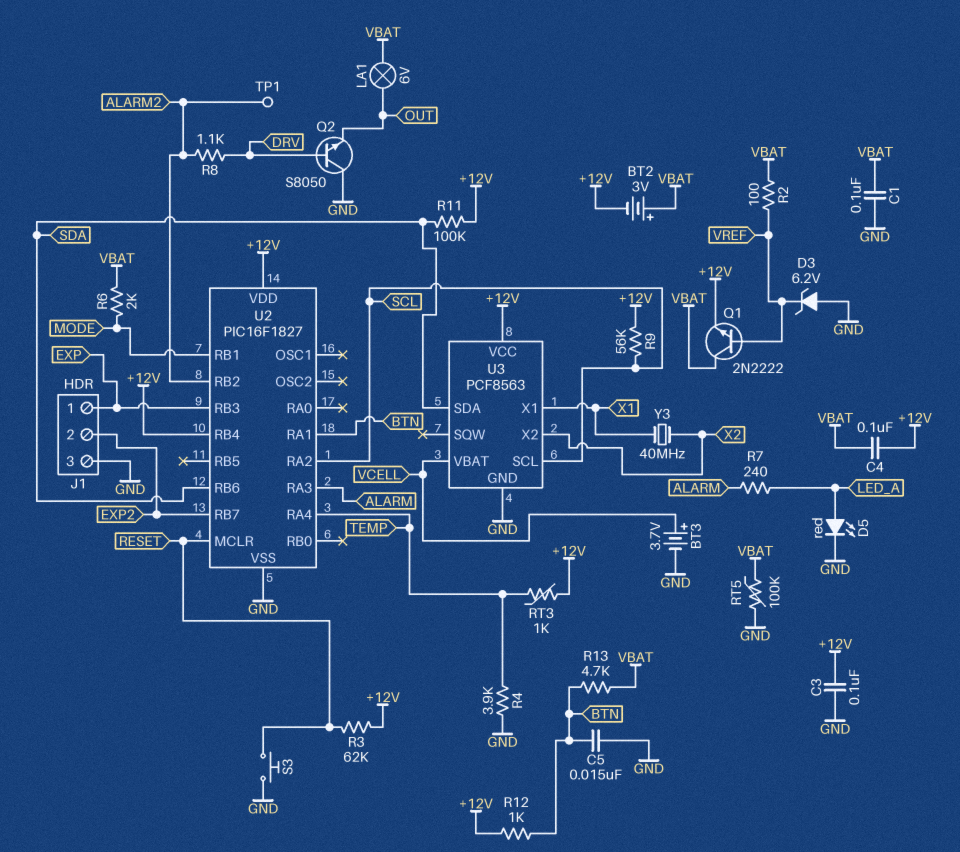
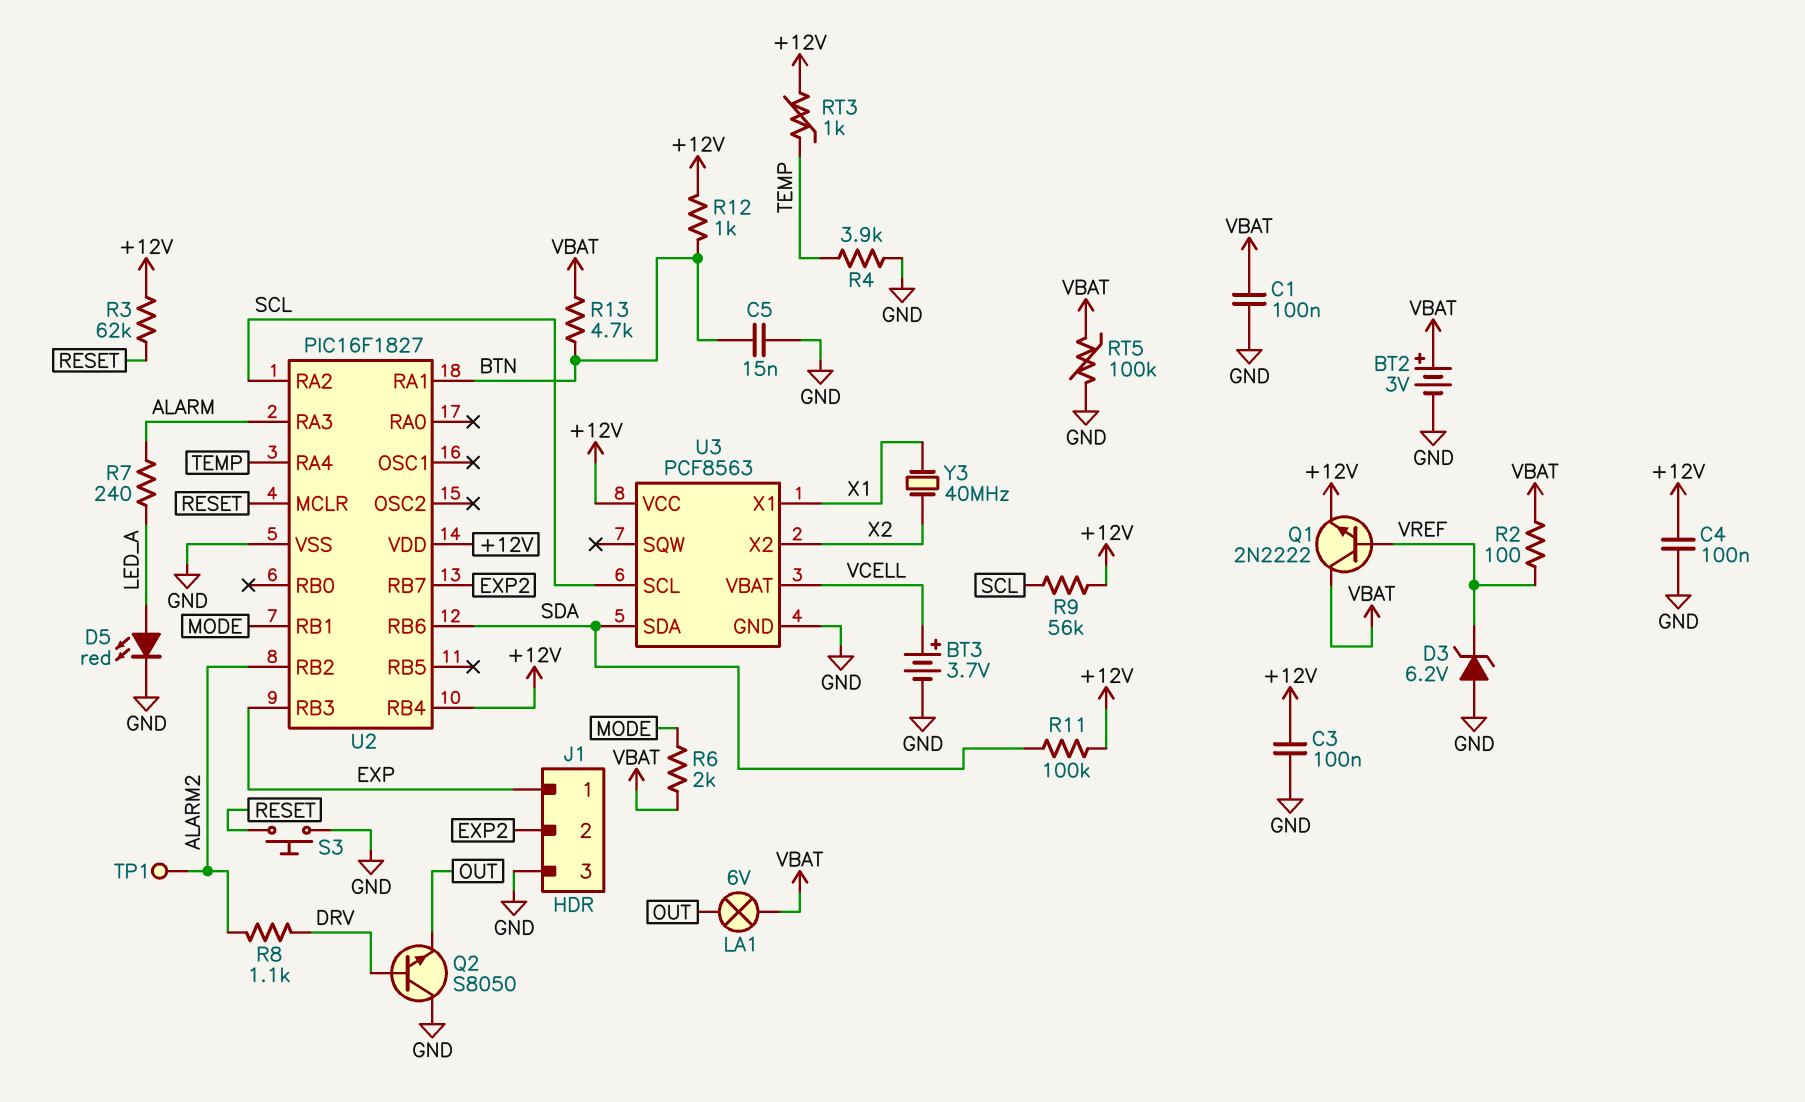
BT2: 3V (plus VBAT, minus +12V) -> 3V (plus VBAT, minus GND)
C4: 100nF (+12V, VBAT) -> 100nF (+12V, GND)

